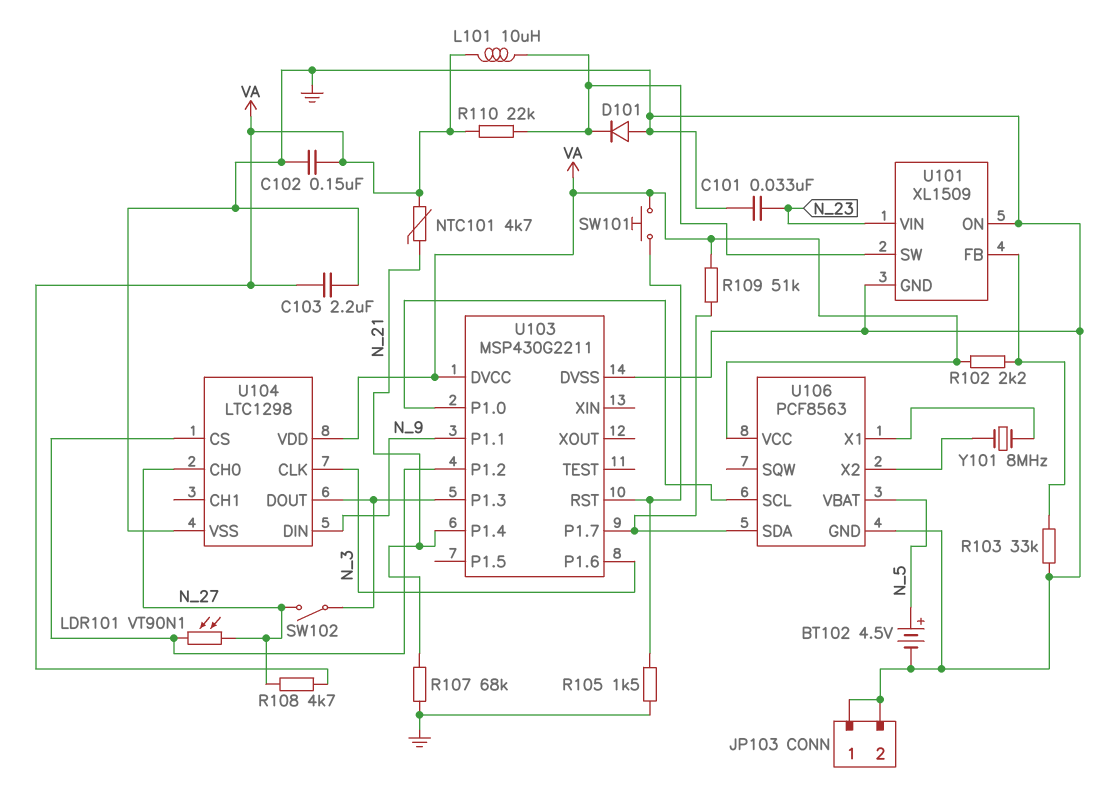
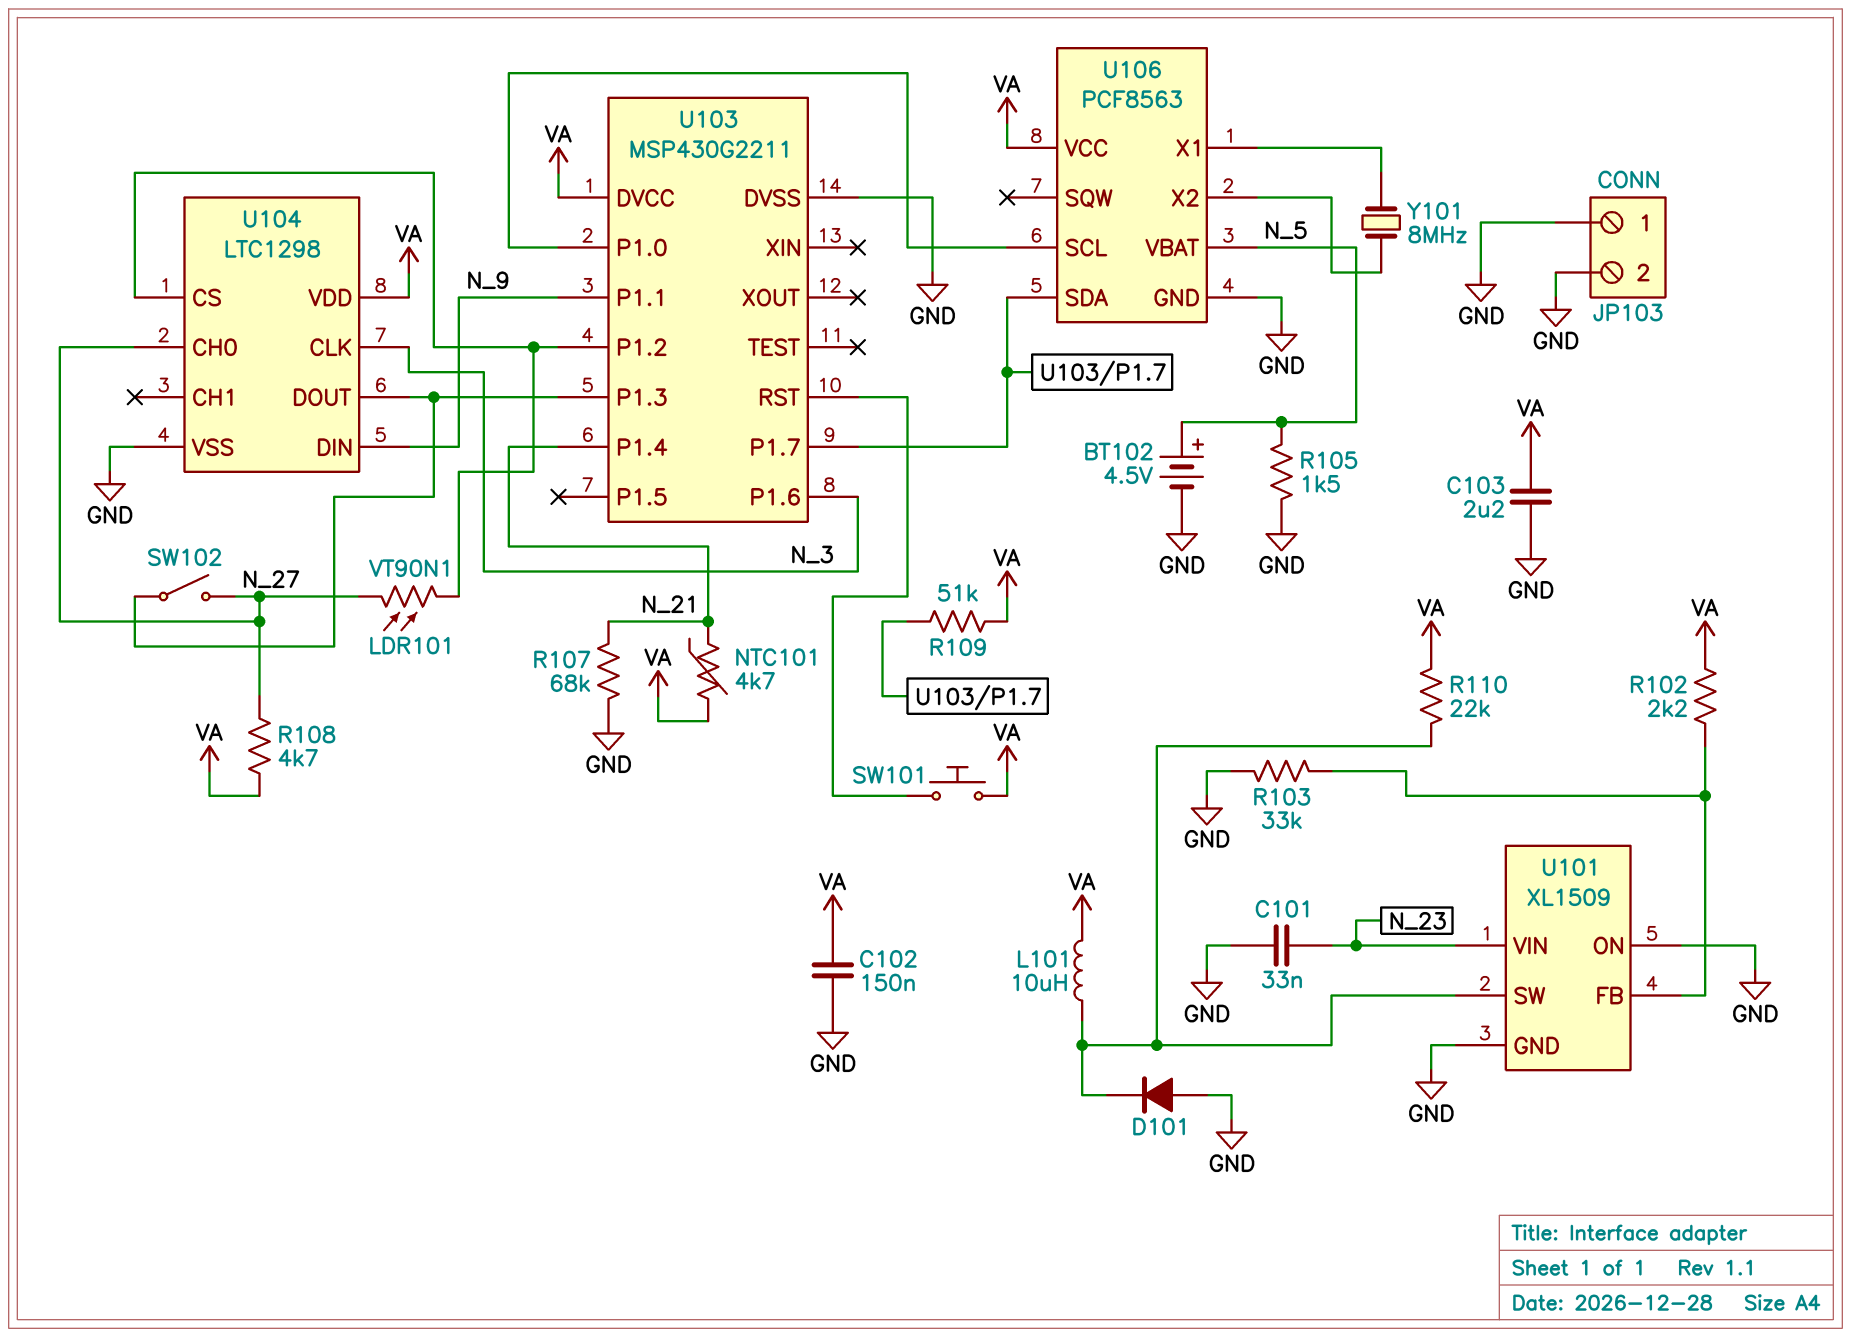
R105: 1.5k (GND, U103/RST) -> 1.5k (GND, N_5)

